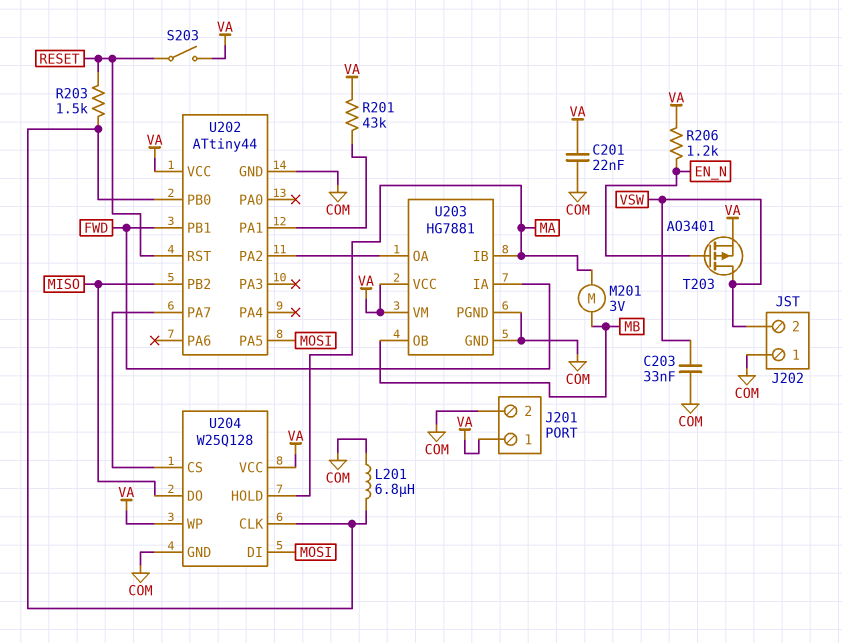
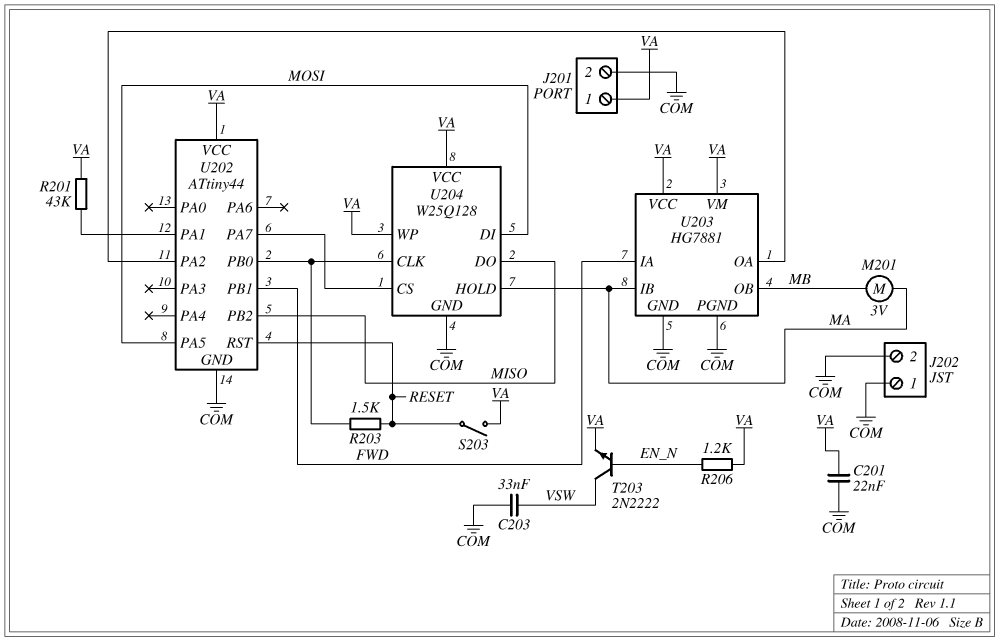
J202 pin 2: VSW -> COM
L201: 6.8uH (COM, U202/PB0) -> none
T203: PMOS AO3401 (G EN_N, D VSW, S VA) -> NPN 2N2222 (B EN_N, C VSW, E VA)

